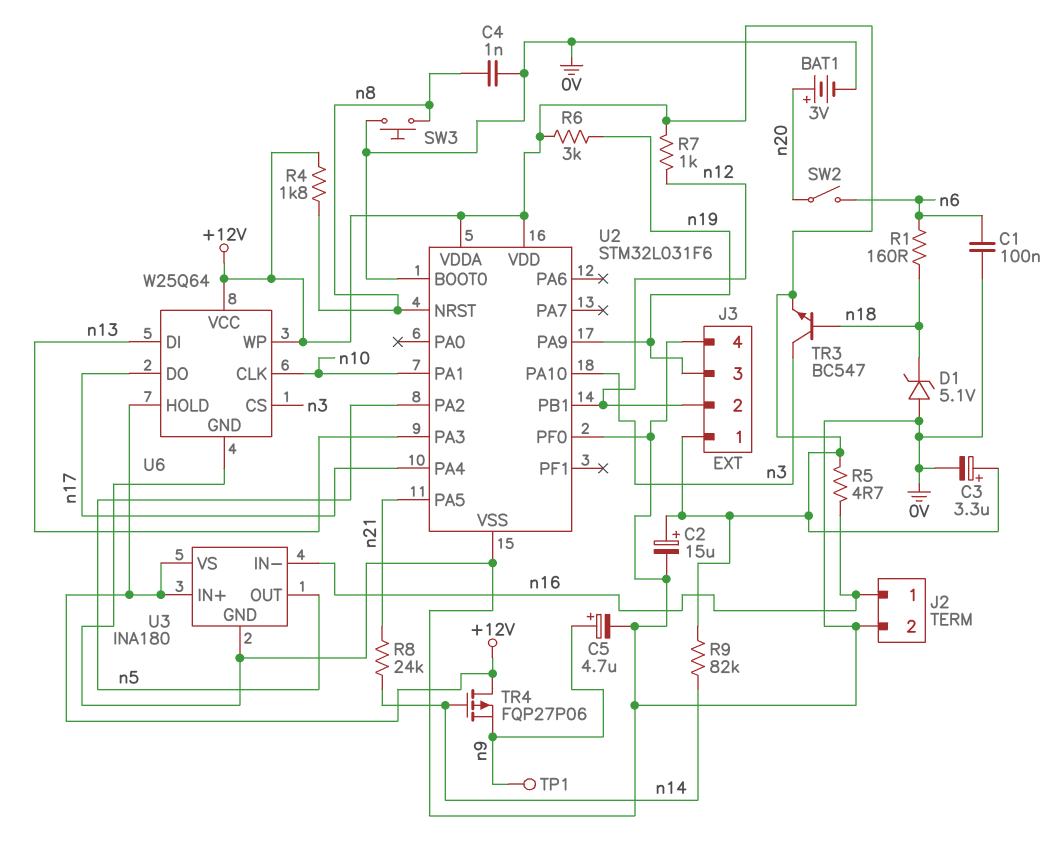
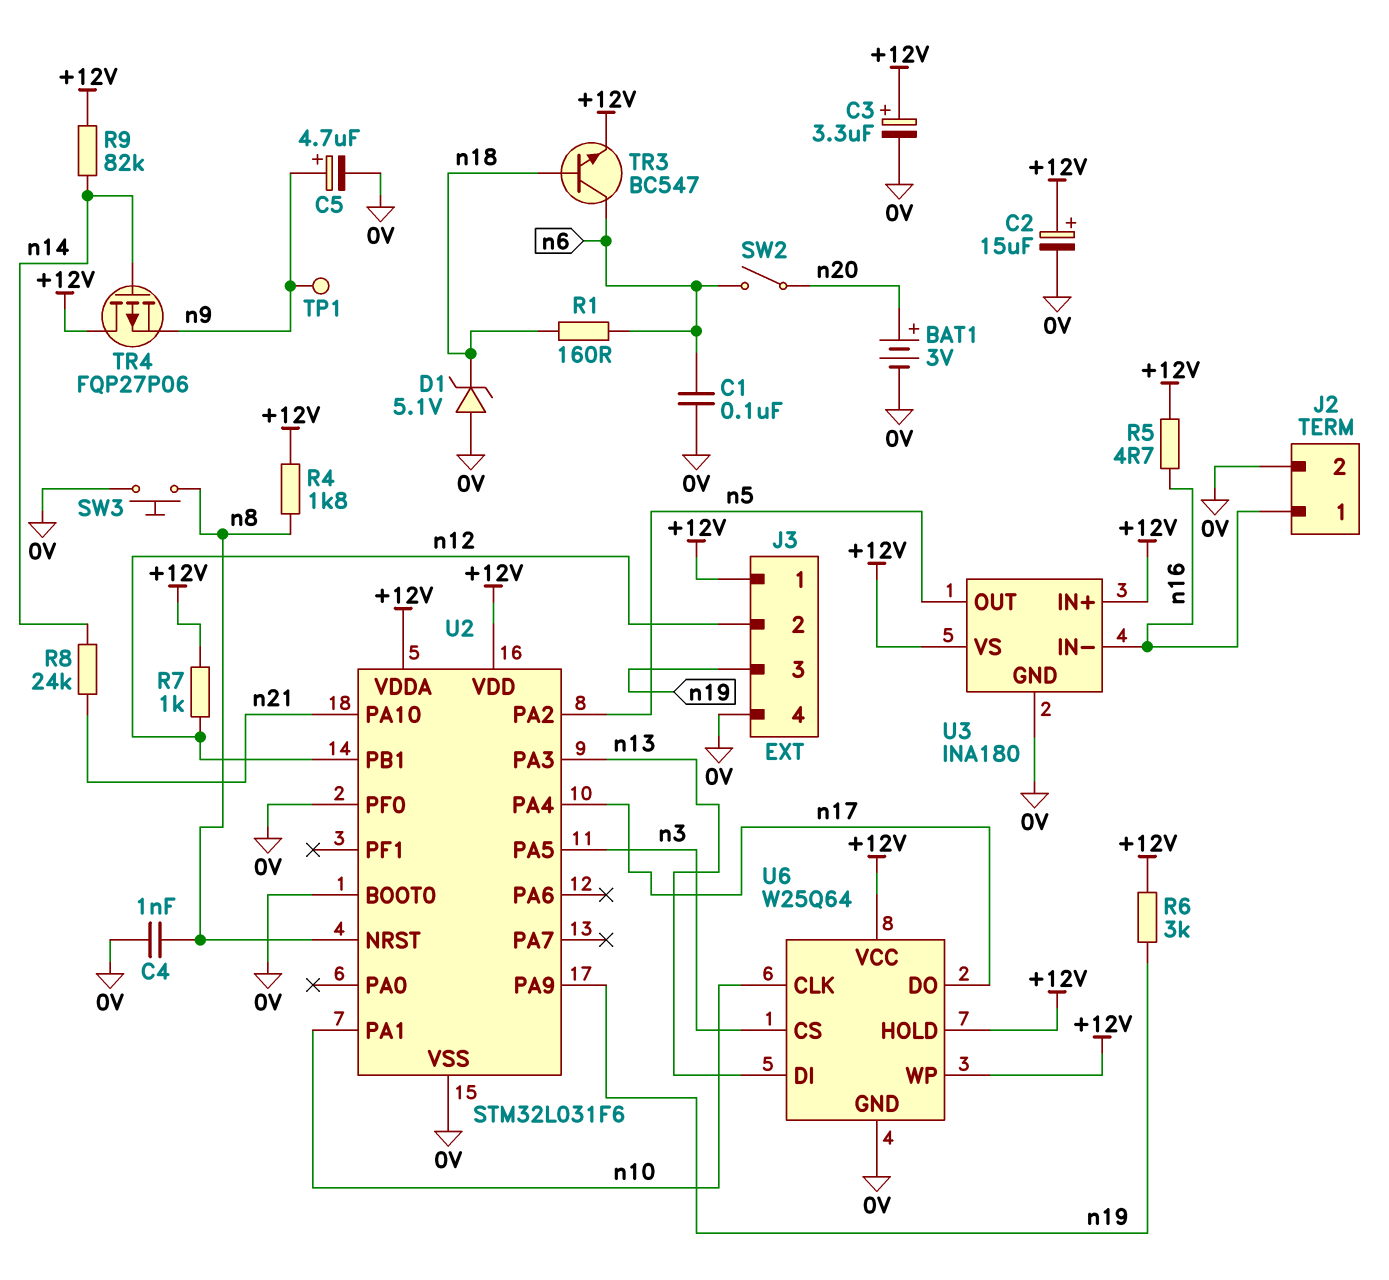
TR3: NPN BC547 (B n18, C n3, E +12V) -> NPN BC547 (B n18, C n6, E +12V)
U2 pin PA5: n21 -> n3
U2 pin PA10: n3 -> n21

